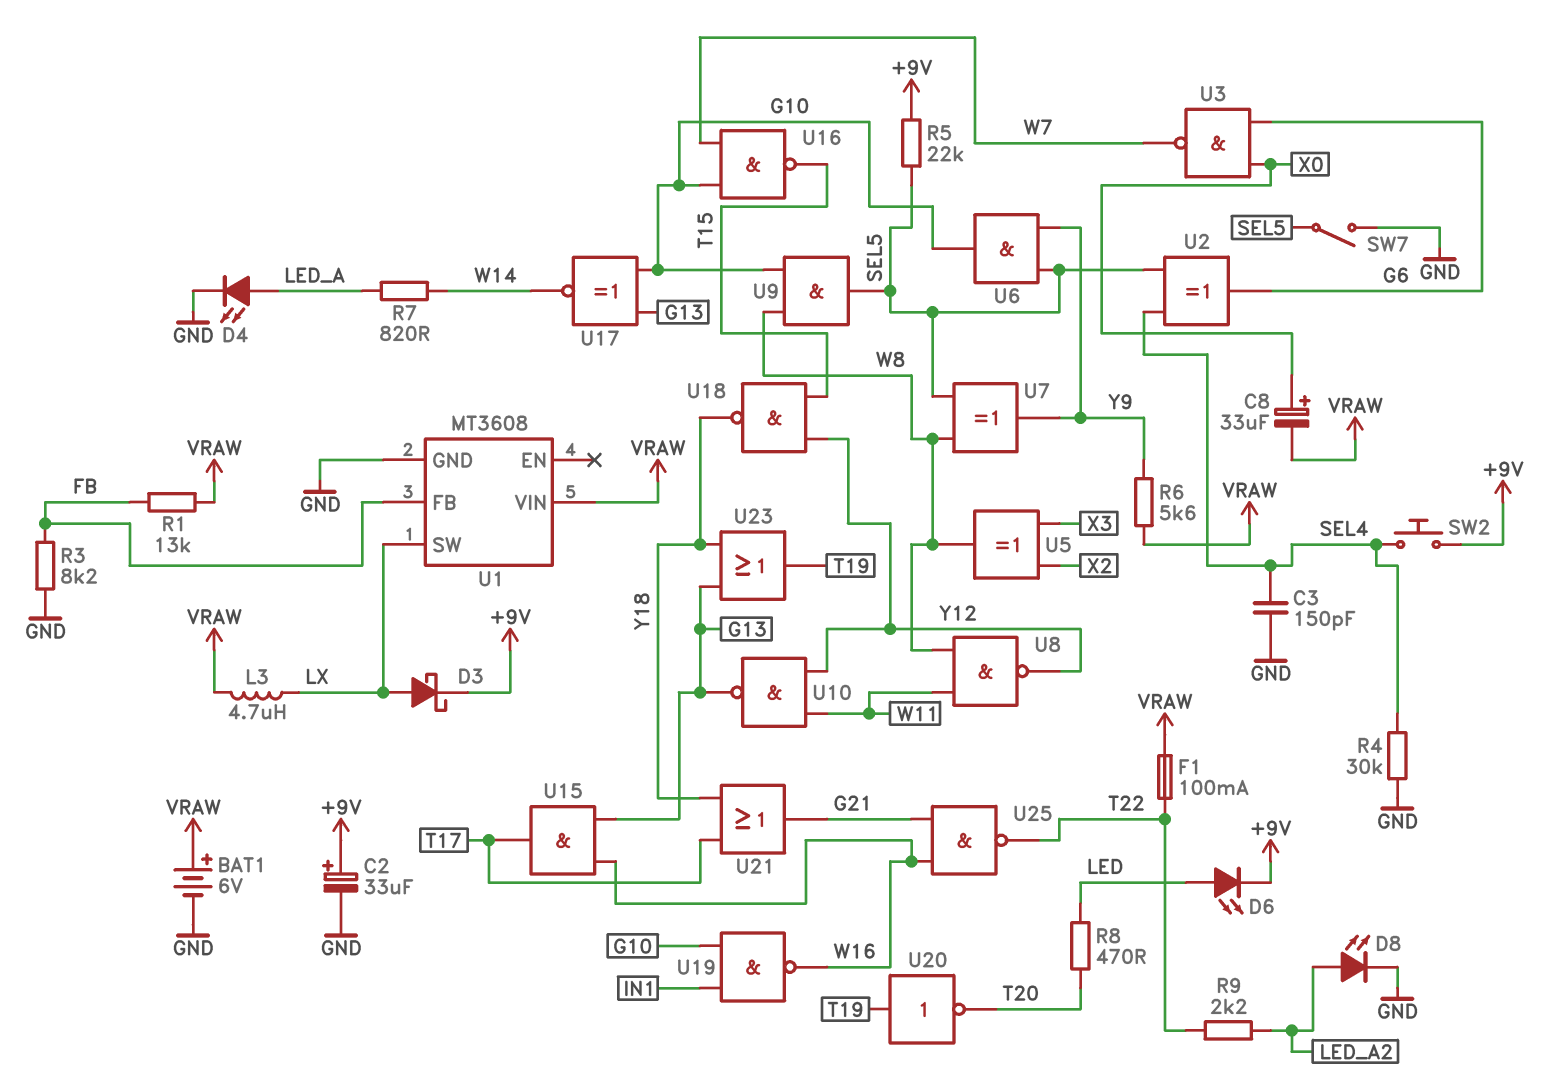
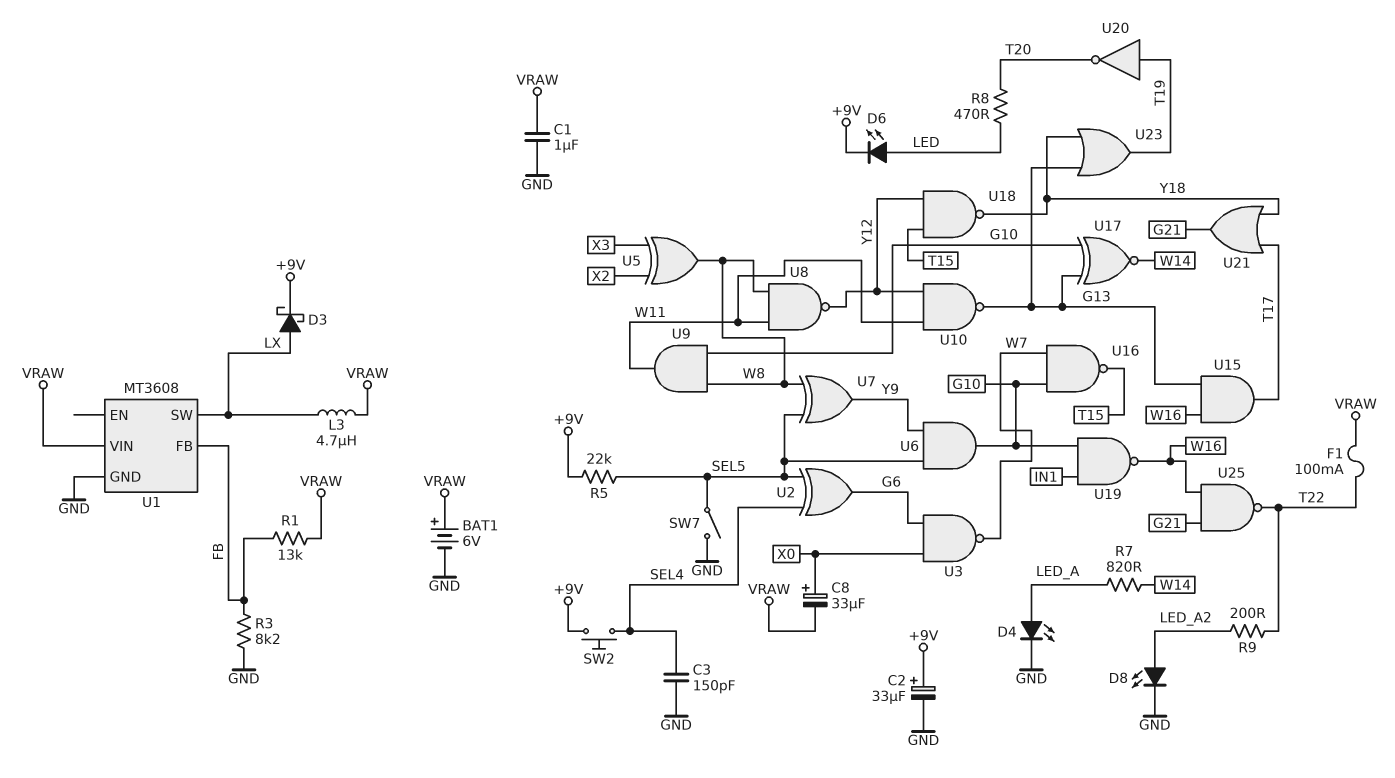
C1: none -> 1uF (GND, VRAW)
R4: 30k (GND, SEL4) -> none
R6: 5.6k (VRAW, Y9) -> none
R9: 2.2k (LED_A2, T22) -> 200 (LED_A2, T22)
U9: AND (in G10, in W8, out SEL5) -> AND (in G10, in W8, out W11)

